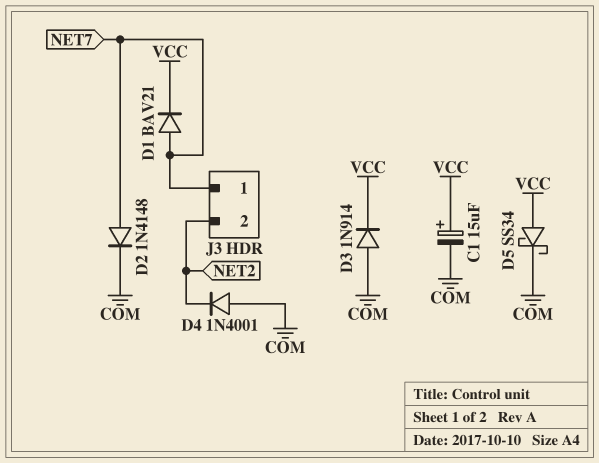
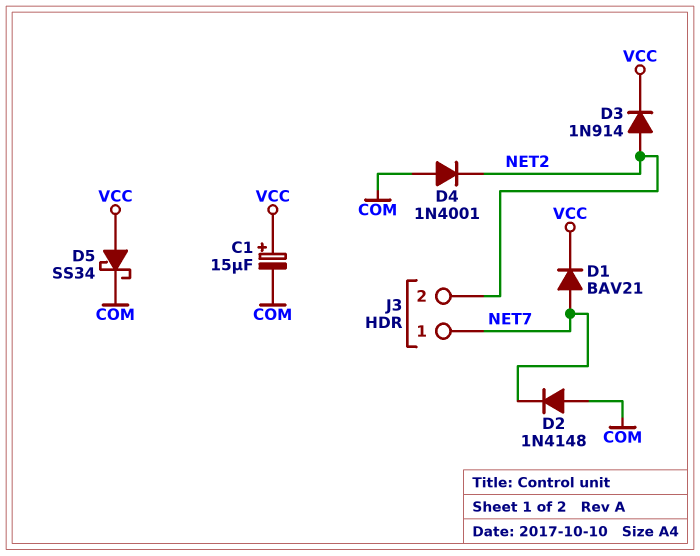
D2: diode 1N4148 (A NET7, K COM) -> diode 1N4148 (A COM, K NET7)
D3: diode 1N914 (A COM, K VCC) -> diode 1N914 (A NET2, K VCC)

